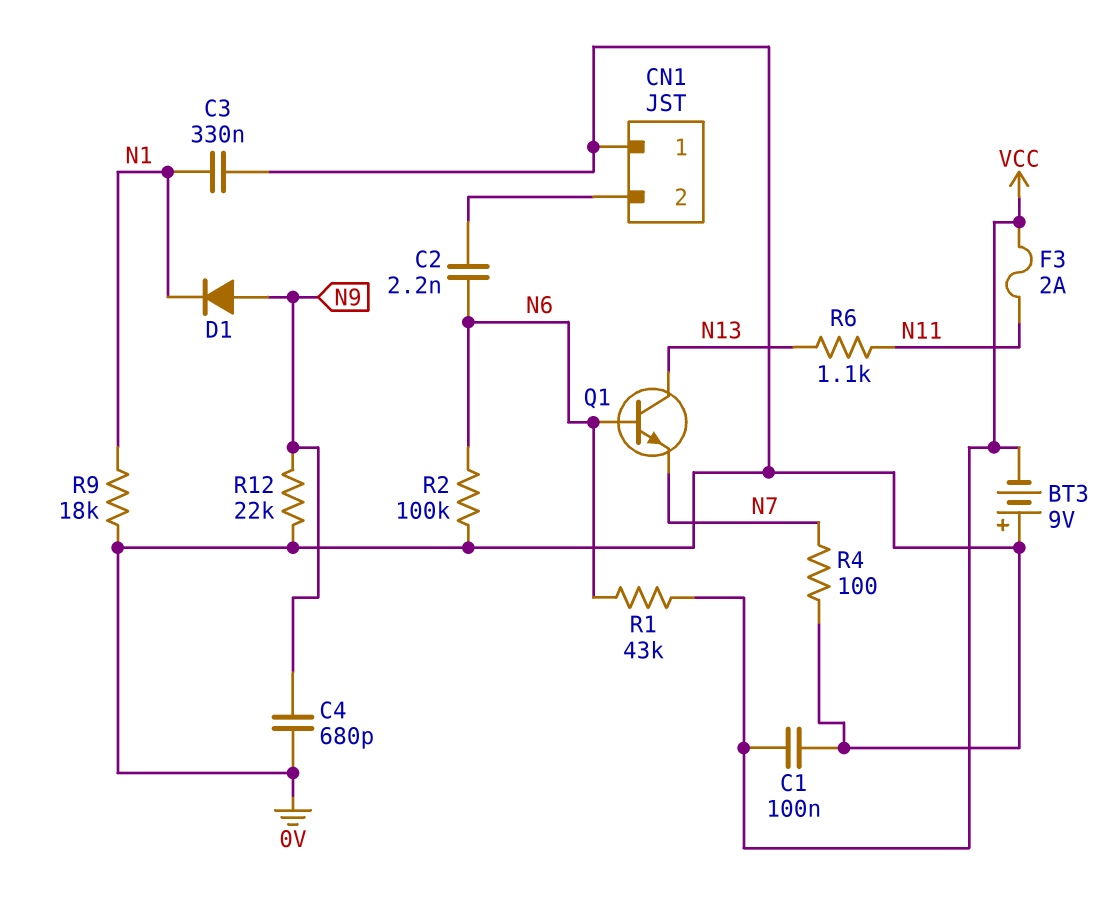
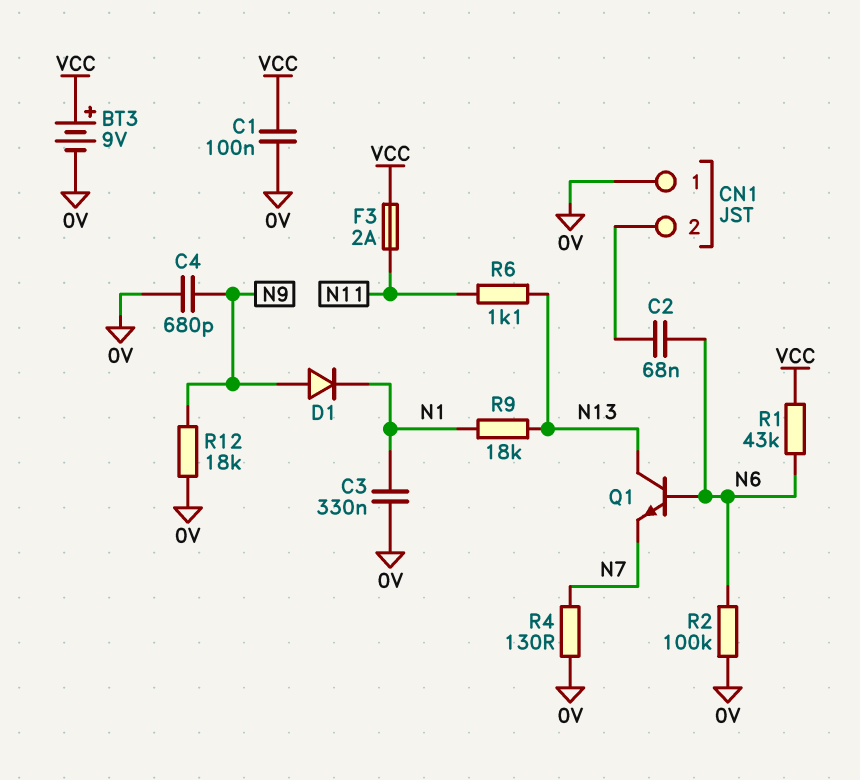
BT3: 9V (plus 0V, minus VCC) -> 9V (plus VCC, minus 0V)
C2: 2.2nF (CN1/2, N6) -> 68nF (CN1/2, N6)
R4: 100 (0V, N7) -> 130 (0V, N7)
R9: 18k (0V, N1) -> 18k (N1, N13)
R12: 22k (0V, N9) -> 18k (0V, N9)

